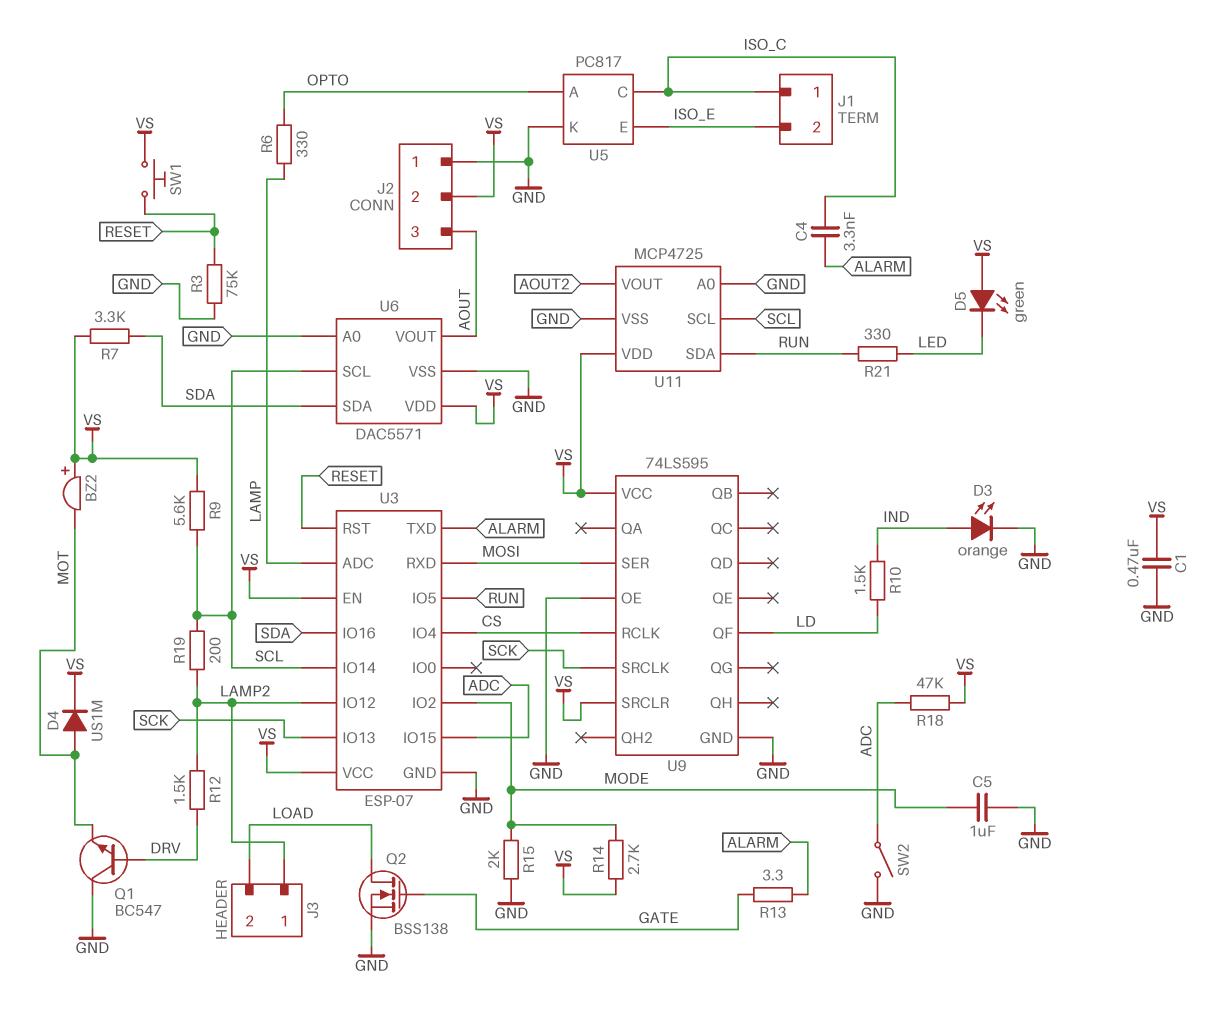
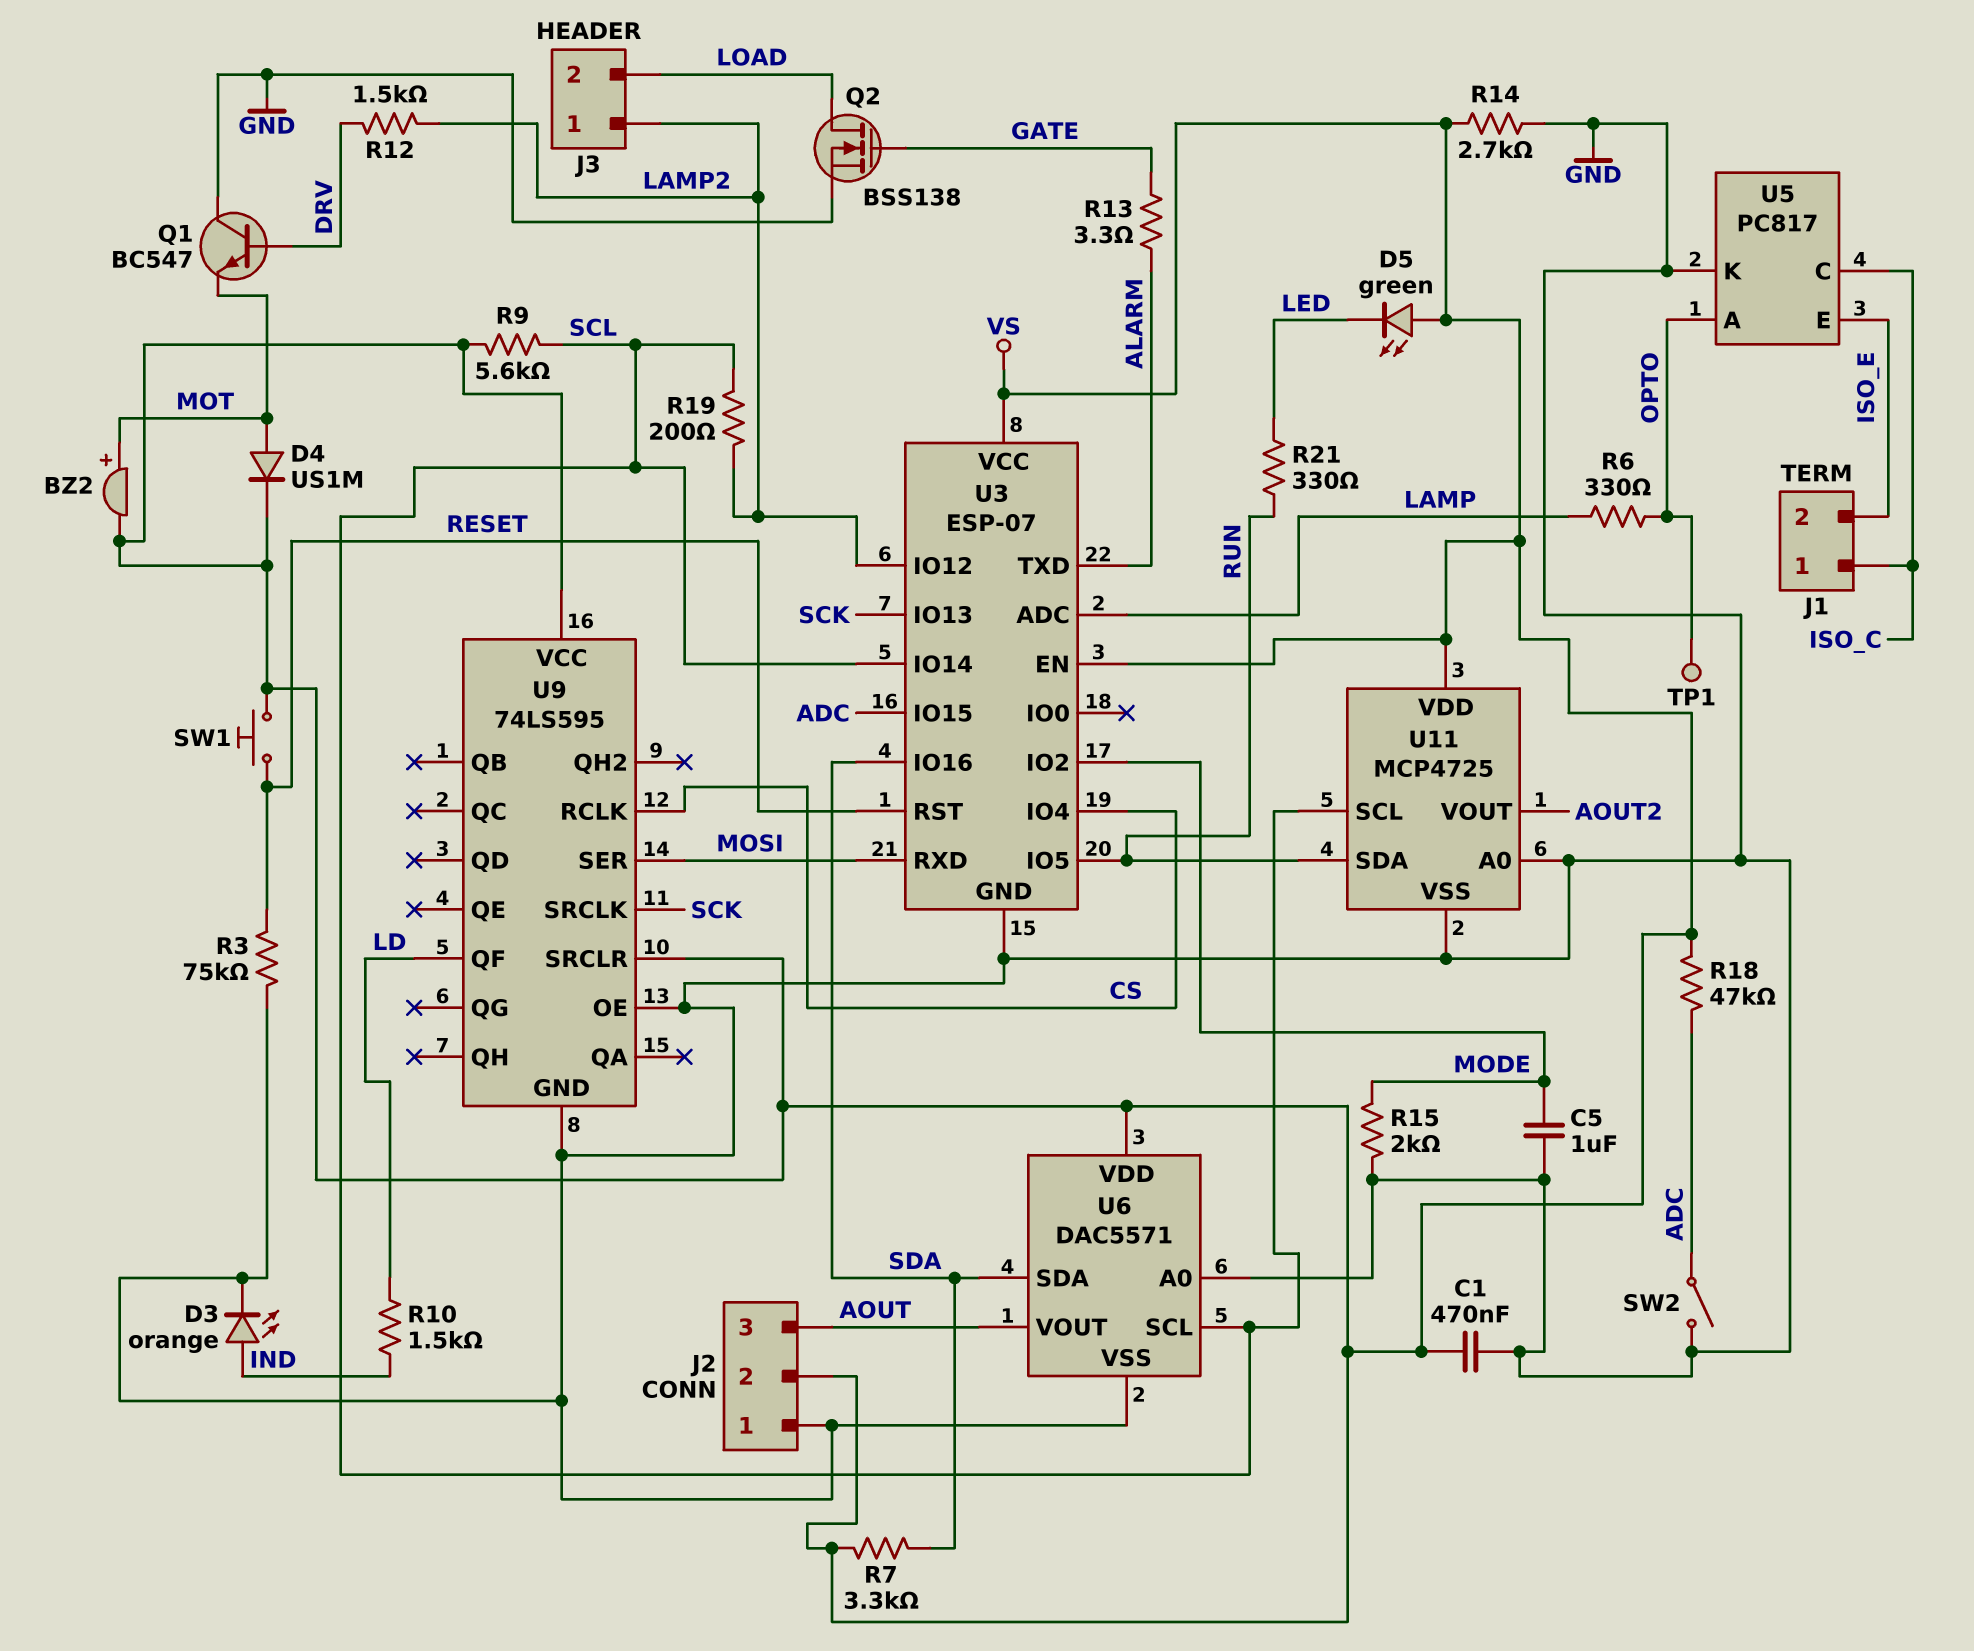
BZ2: buzzer (plus VS, minus MOT) -> buzzer (plus MOT, minus VS)
C4: 3.3nF (ALARM, ISO_C) -> none
R14: 2.7k (MODE, VS) -> 2.7k (GND, VS)
TP1: none -> test point (OPTO)

